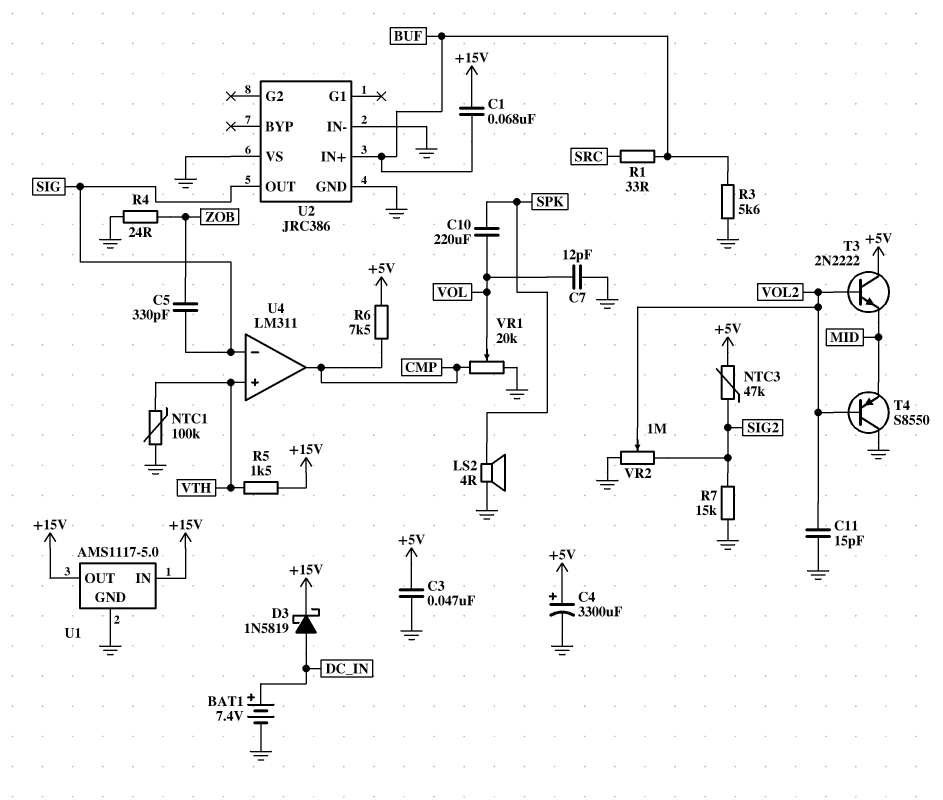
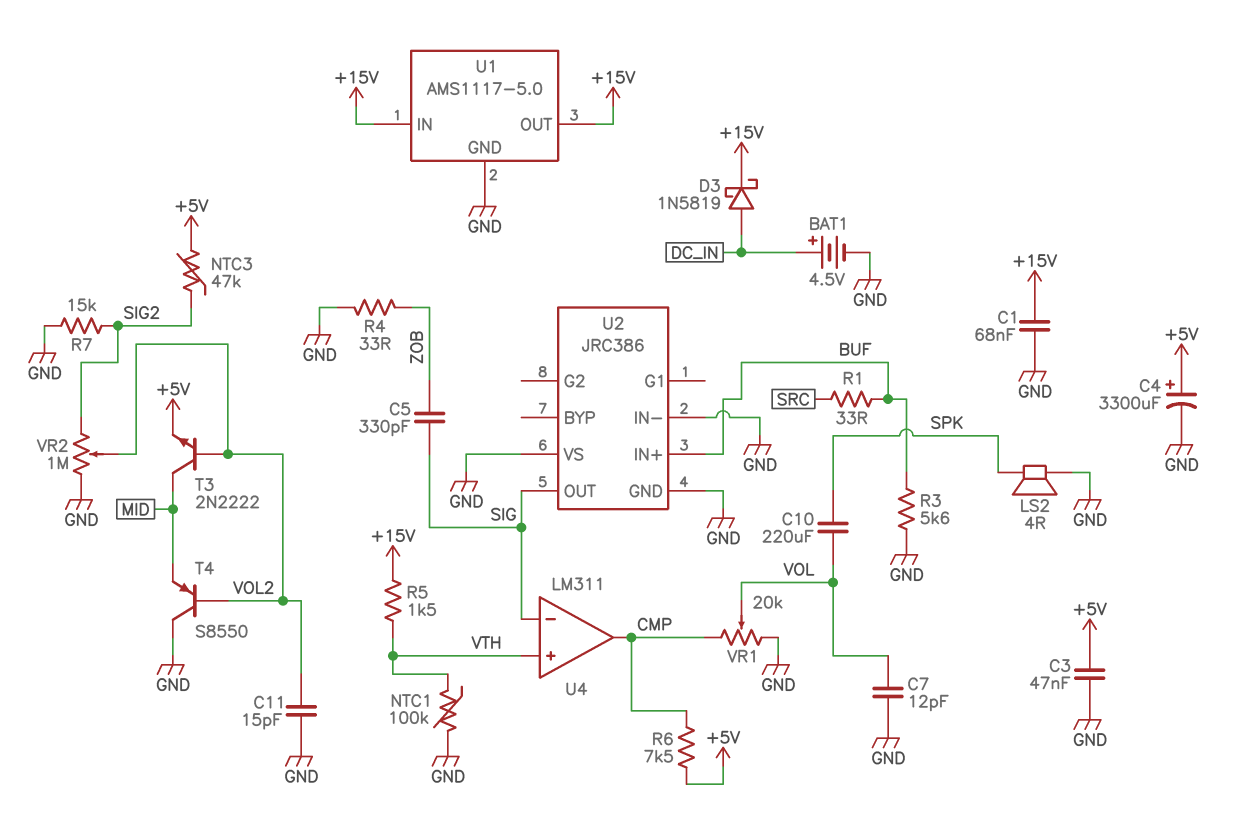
BAT1: 7.4V (plus DC_IN, minus GND) -> 4.5V (plus DC_IN, minus GND)
C1: 68nF (+15V, BUF) -> 68nF (+15V, GND)
R4: 24 (GND, ZOB) -> 33 (GND, ZOB)
T3: NPN 2N2222 (B VOL2, C +5V, E MID) -> NPN 2N2222 (B VOL2, C MID, E +5V)

